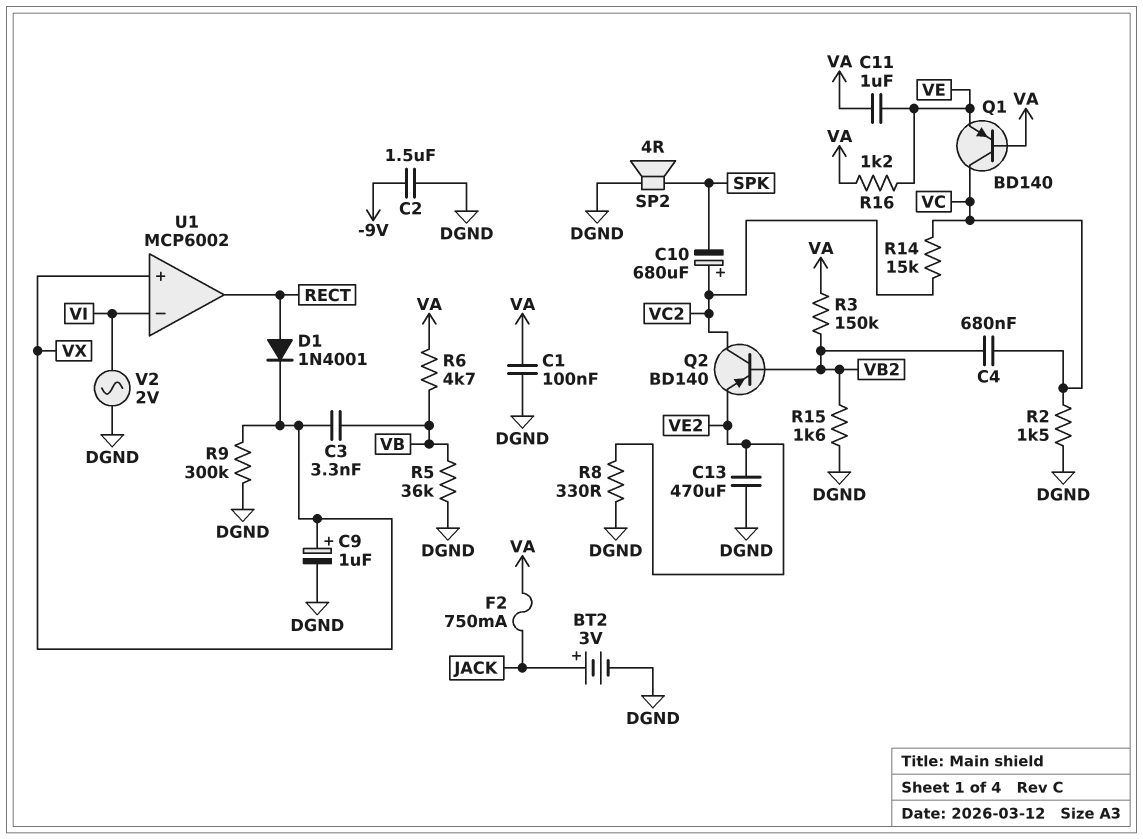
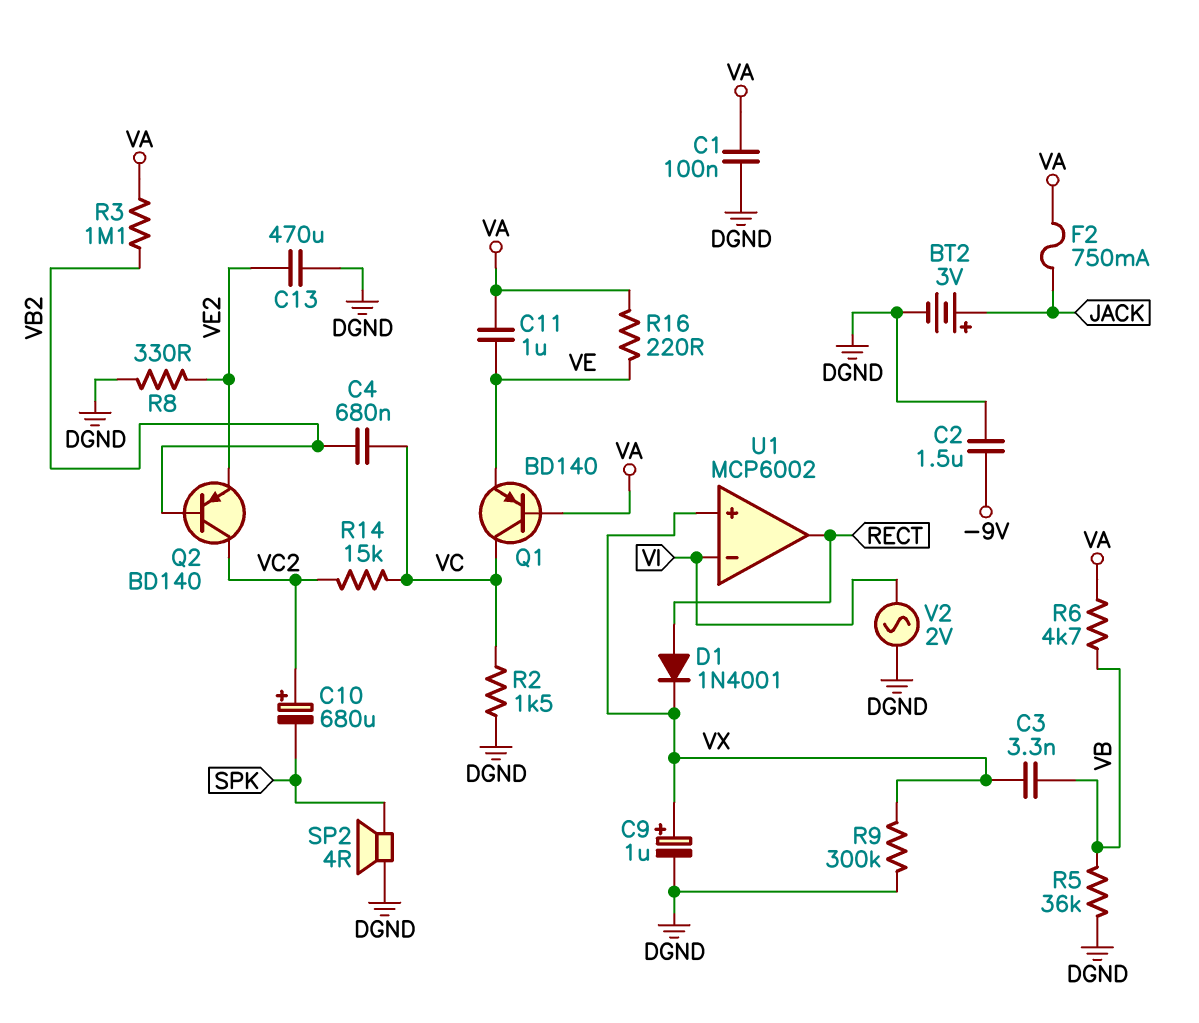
R3: 150k (VA, VB2) -> 1.1M (VA, VB2)
R15: 1.6k (DGND, VB2) -> none
R16: 1.2k (VA, VE) -> 220 (VA, VE)

